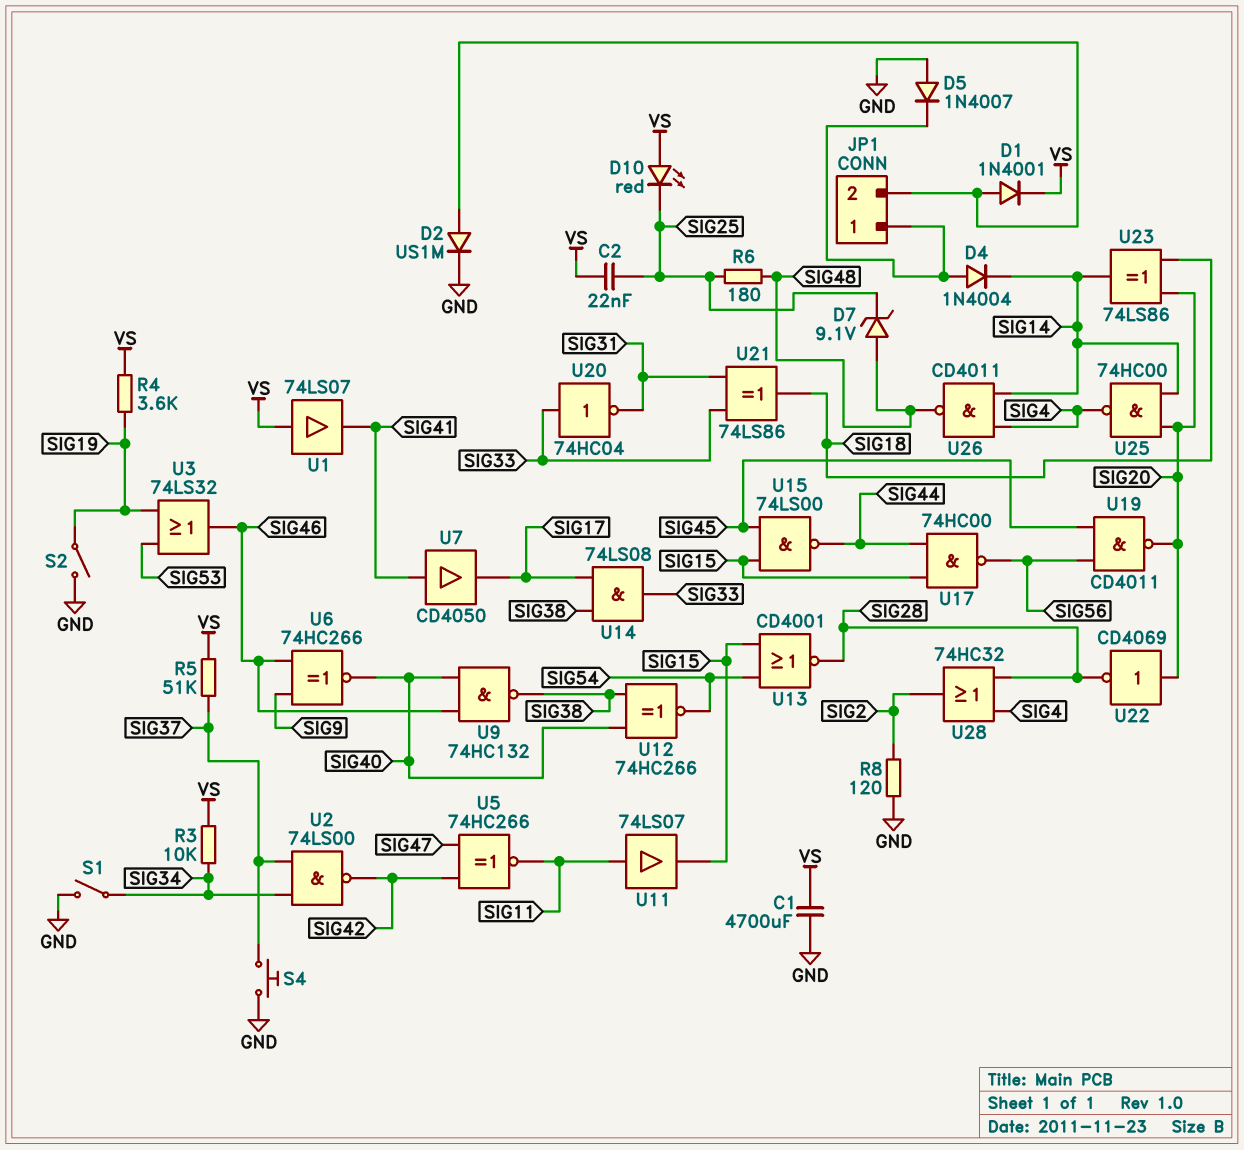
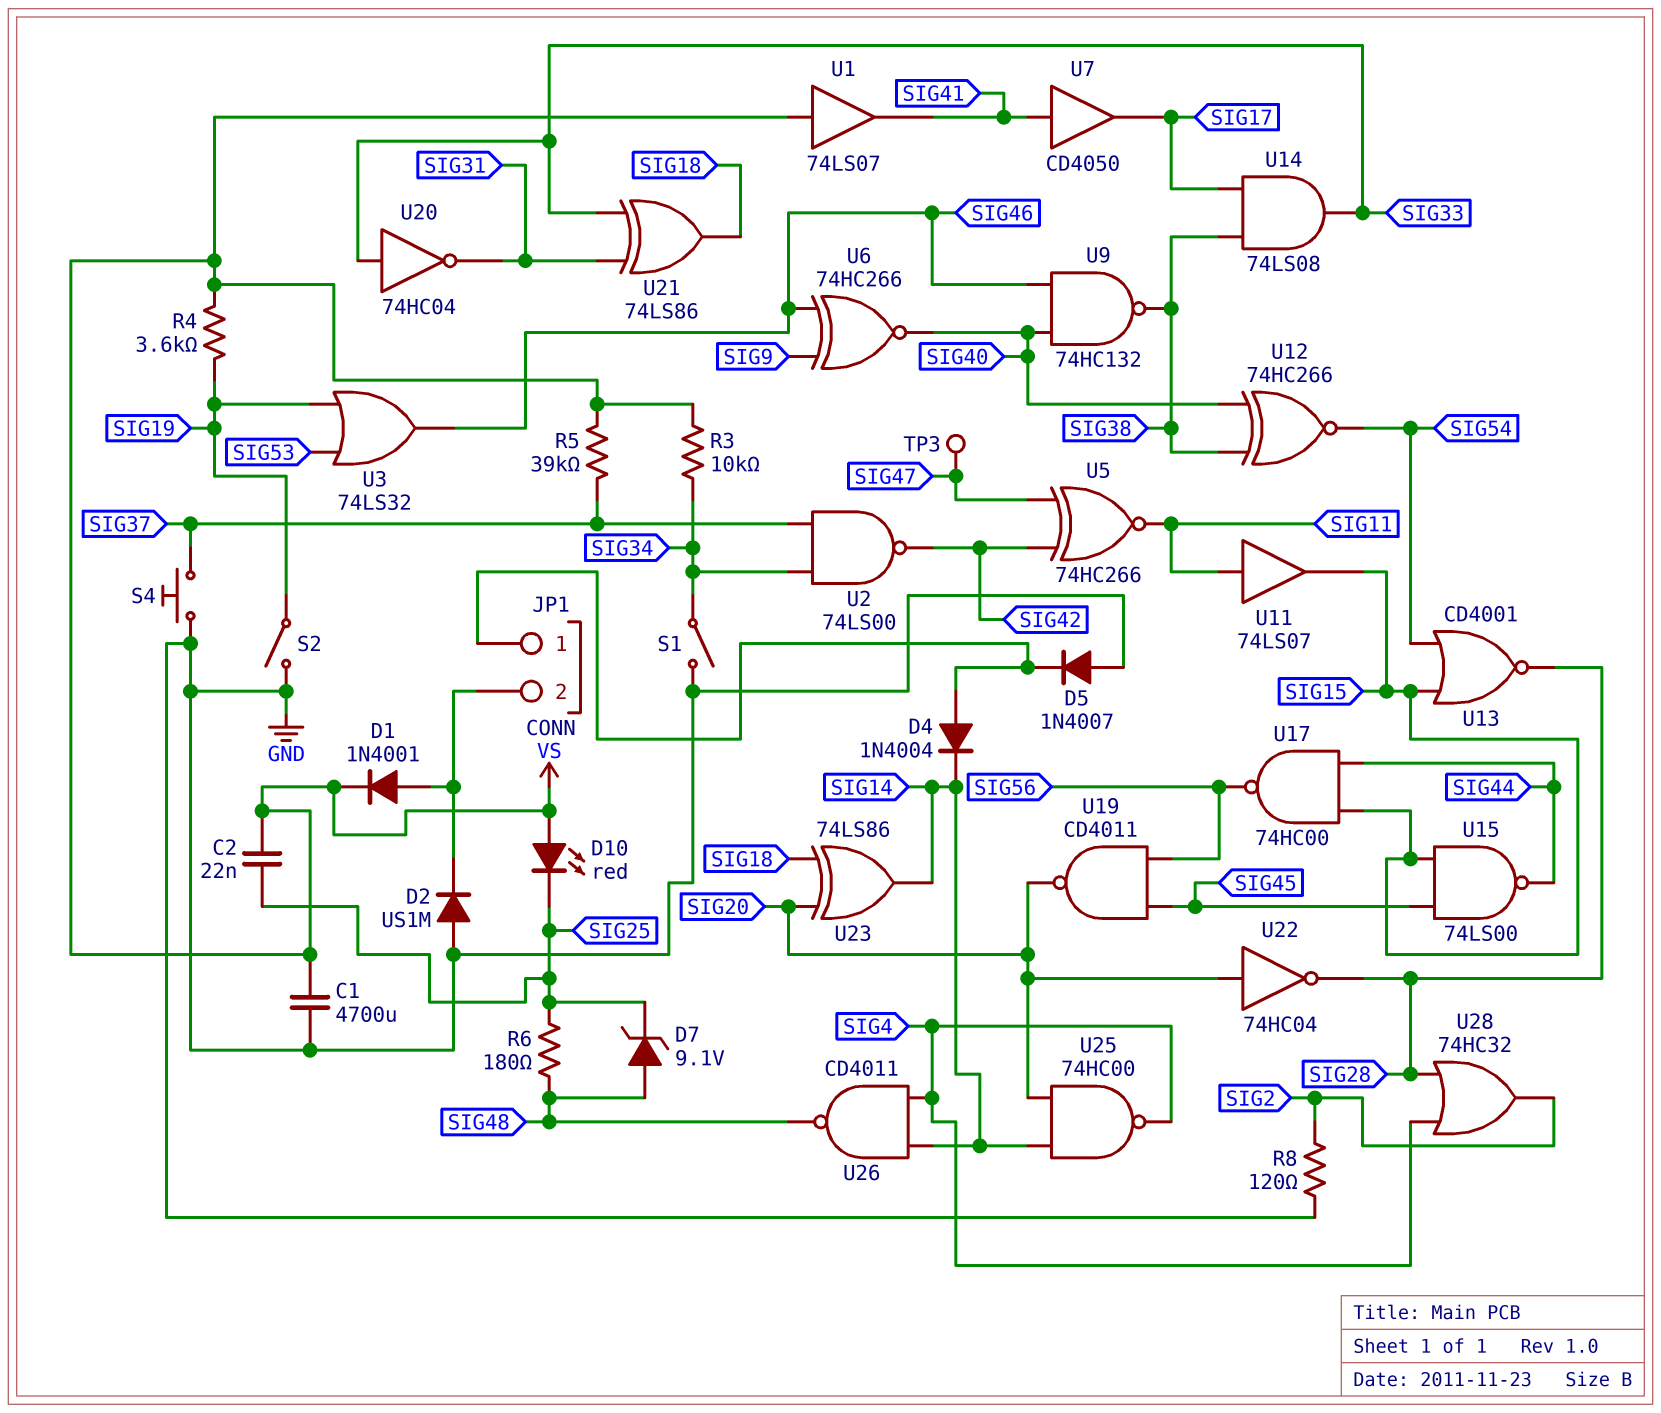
D2: diode US1M (A JP1/2, K GND) -> diode US1M (A GND, K JP1/2)
R5: 51k (SIG37, VS) -> 39k (SIG37, VS)
TP3: none -> test point (SIG47)
U22: NOT CD4069 (in SIG20, out SIG28) -> NOT 74HC04 (in SIG20, out SIG28)

